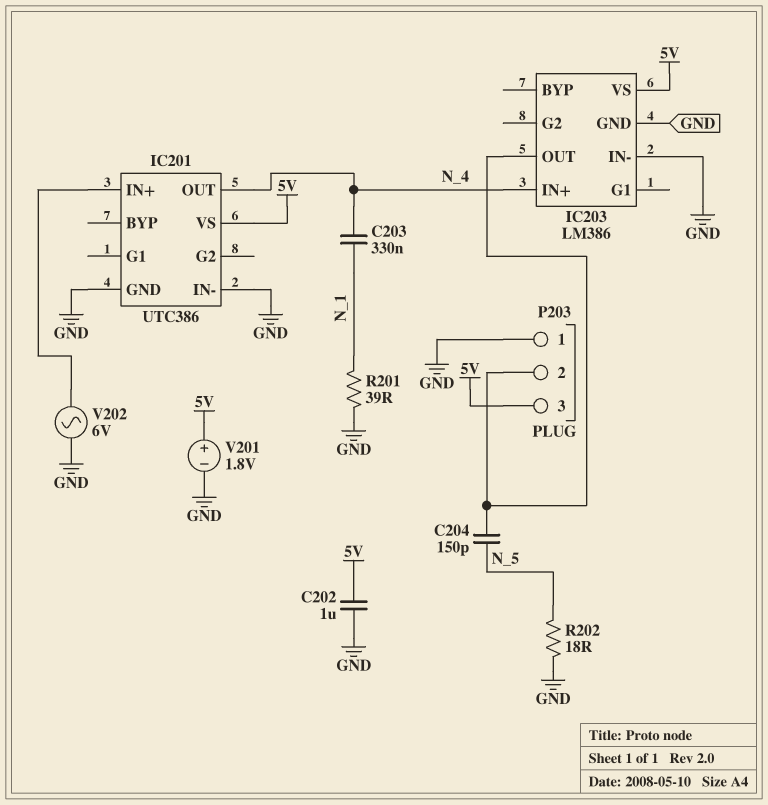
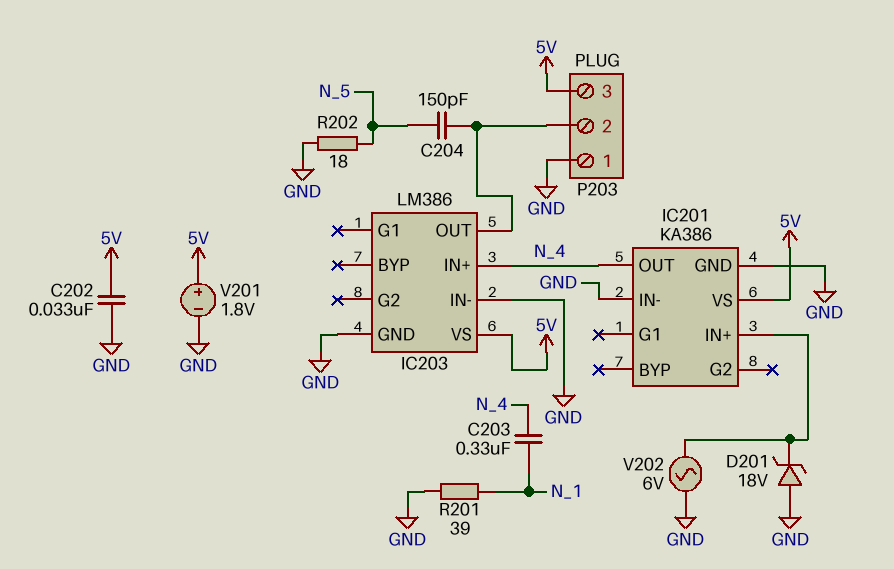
C202: 1uF (5V, GND) -> 33nF (5V, GND)
D201: none -> zener 18V (A GND, K IC201/IN+)
IC201: UTC386 -> KA386

